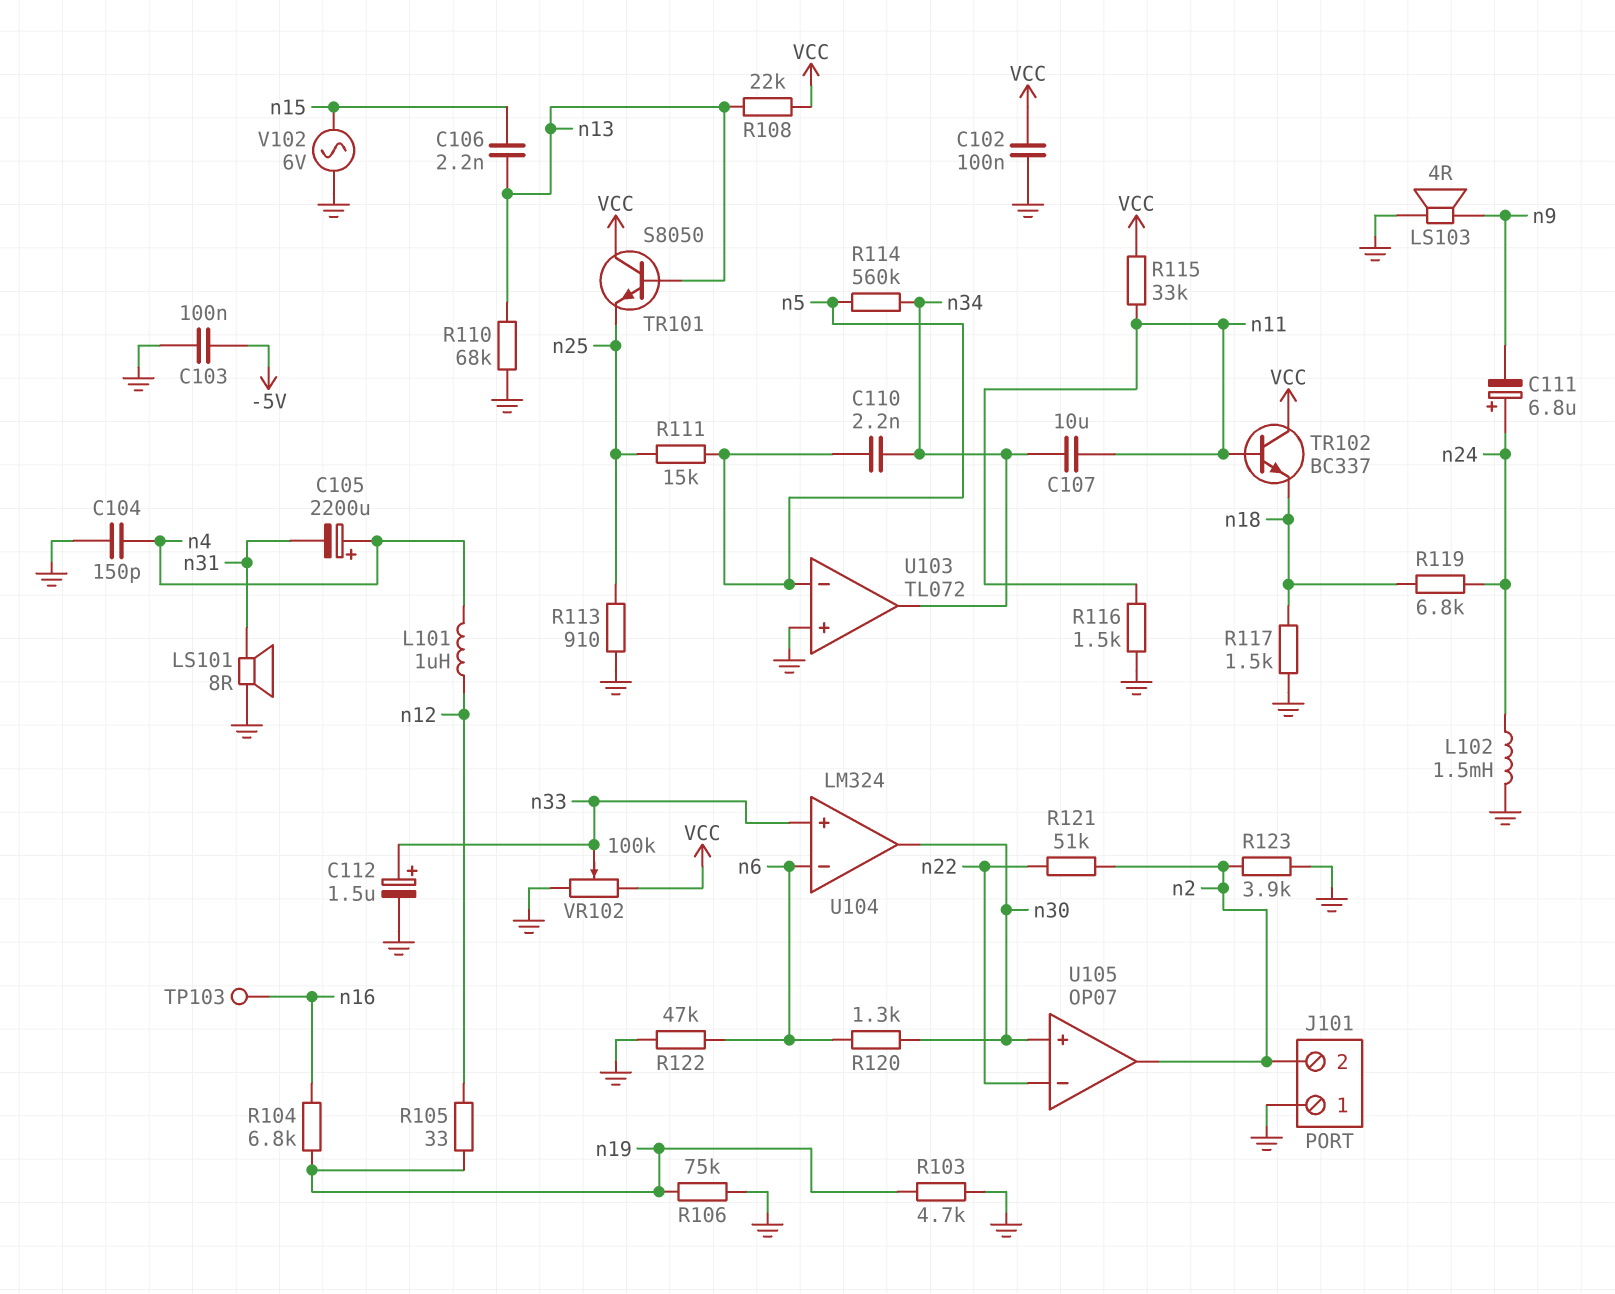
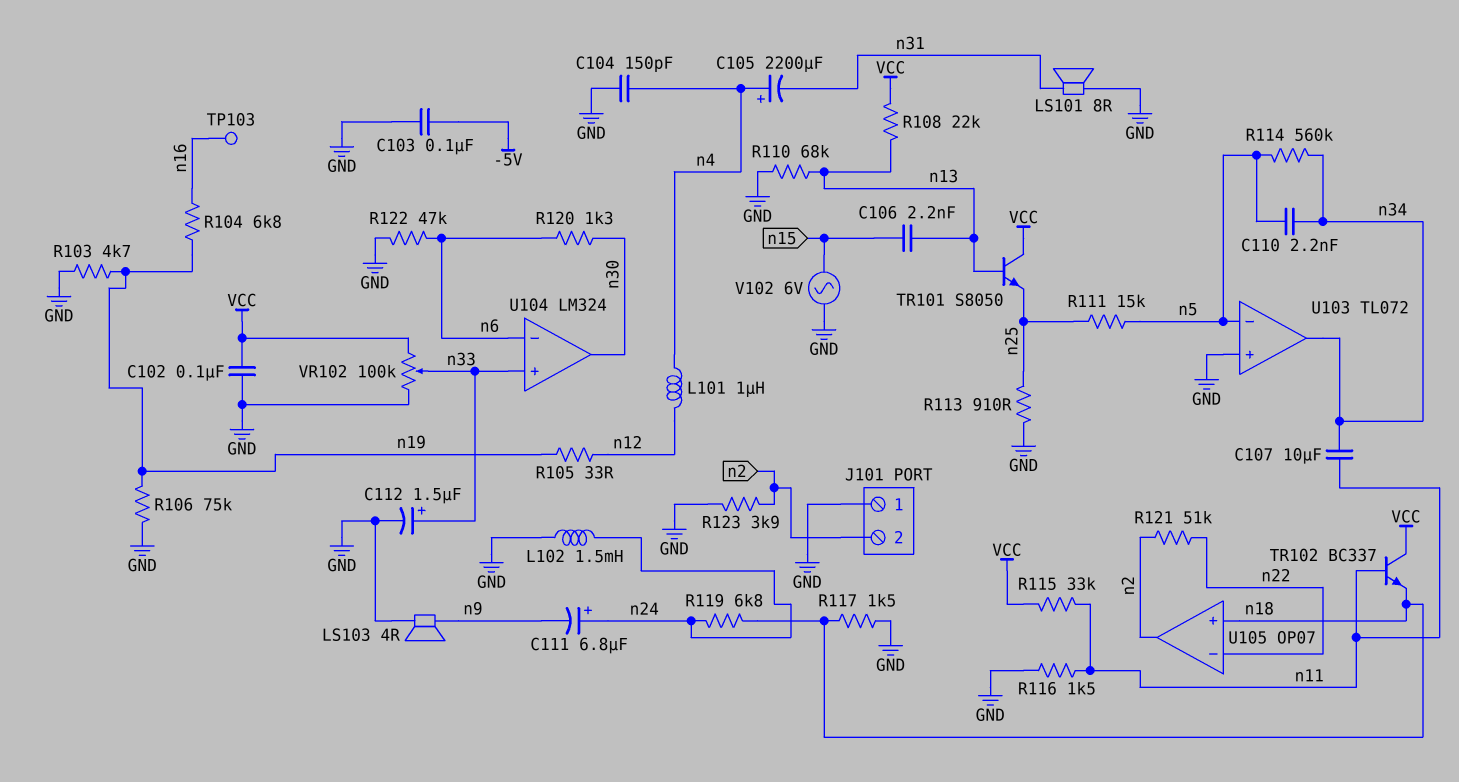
U105 pin in+: n30 -> n18

